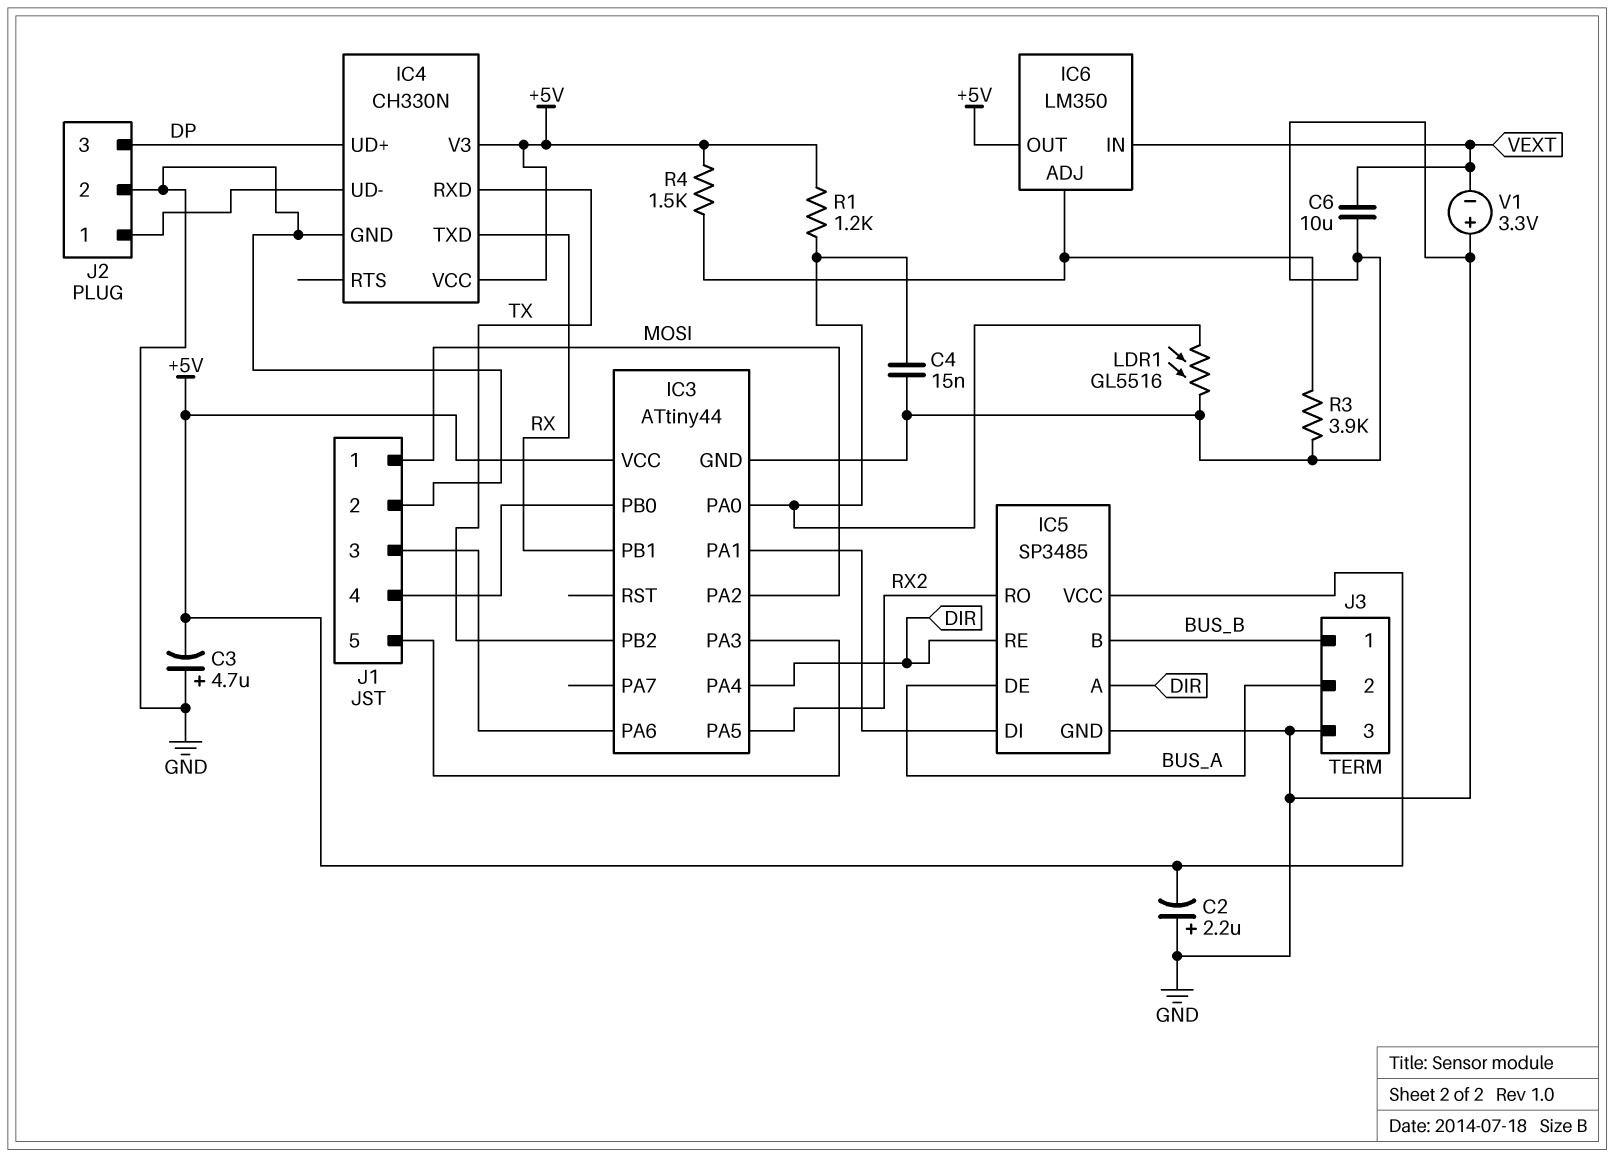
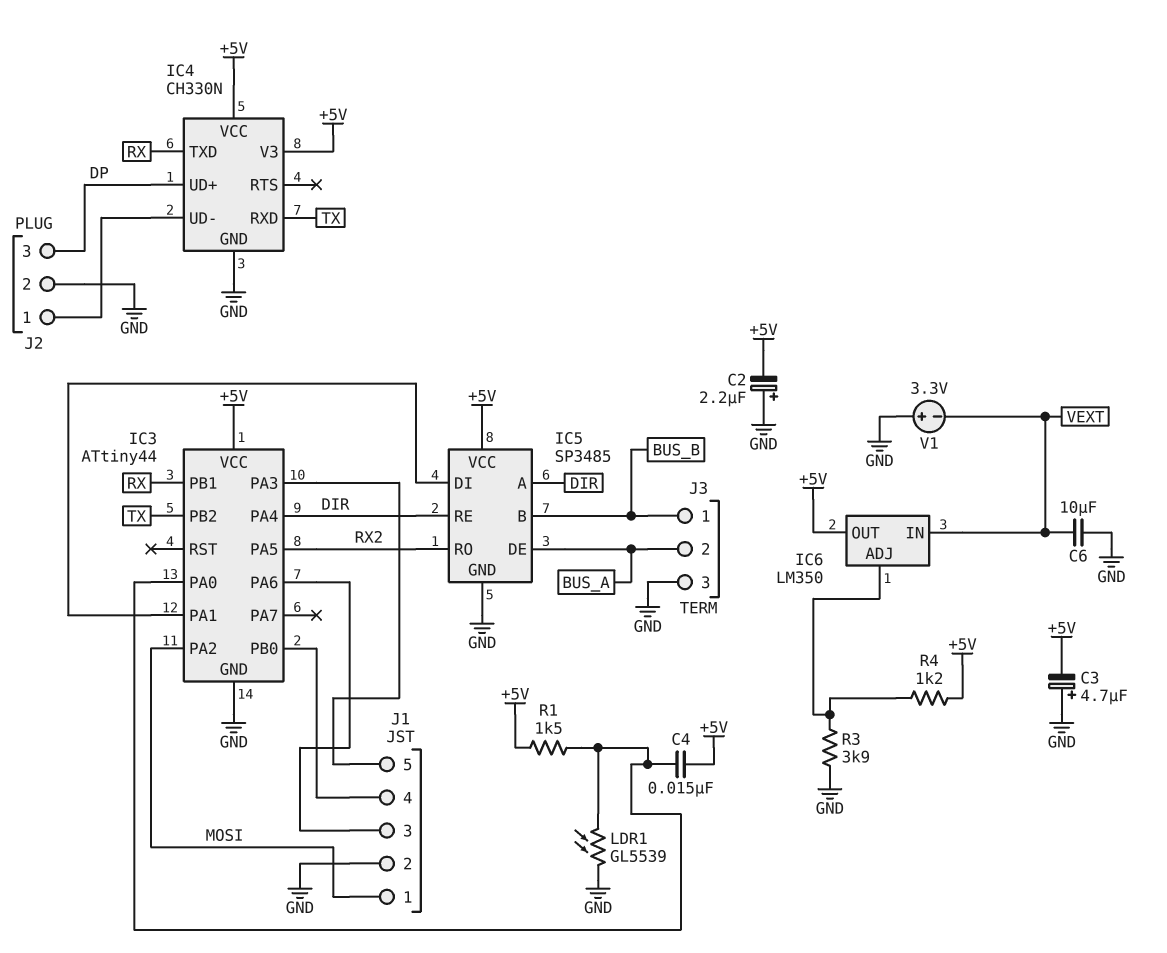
C4: 15nF (GND, IC3/PA0) -> 15nF (+5V, IC3/PA0)
LDR1: GL5516 (GND, IC3/PA0) -> GL5539 (GND, IC3/PA0)
R1: 1.2k (+5V, IC3/PA0) -> 1.5k (+5V, IC3/PA0)
R4: 1.5k (+5V, IC6/ADJ) -> 1.2k (+5V, IC6/ADJ)

